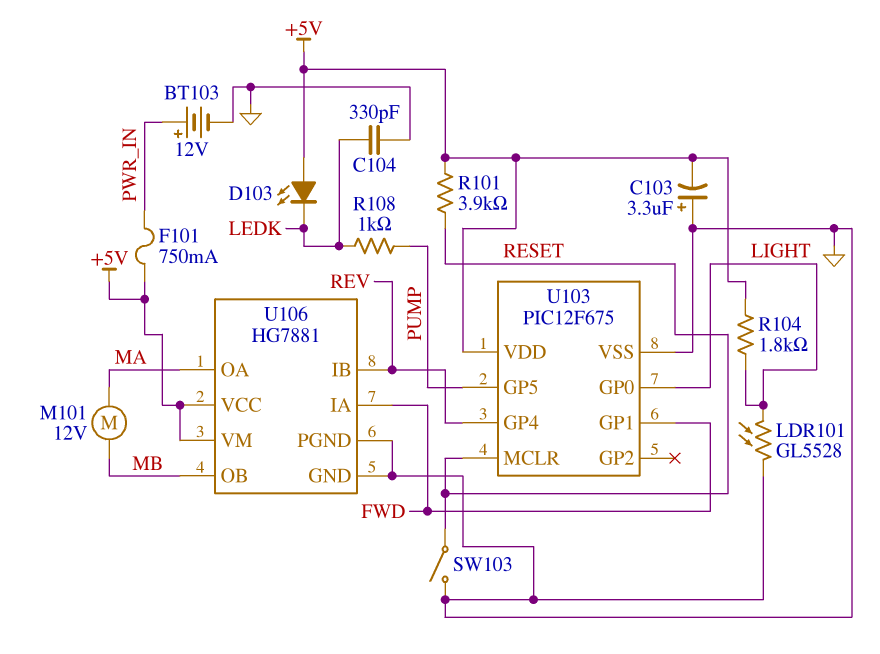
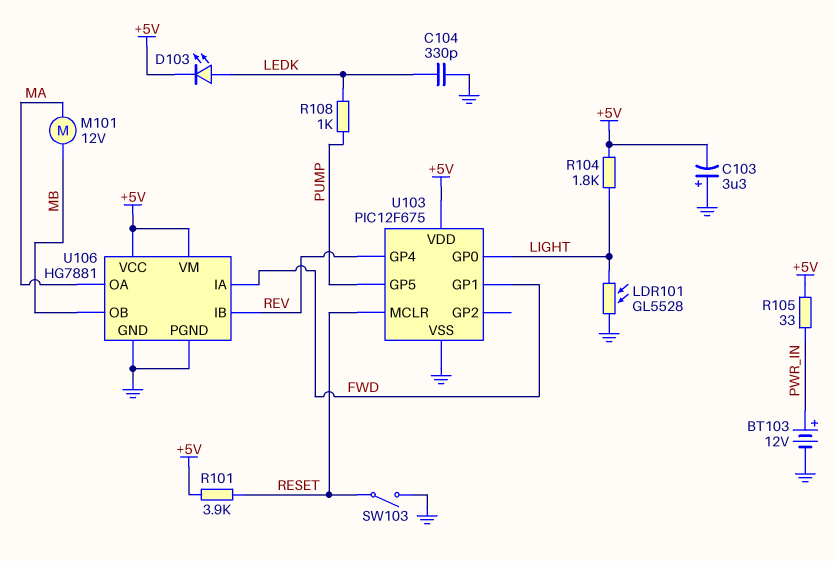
D103: LED (A +5V, K LEDK) -> LED (A LEDK, K +5V)
F101: 750mA (+5V, PWR_IN) -> none
R105: none -> 33 (+5V, PWR_IN)

